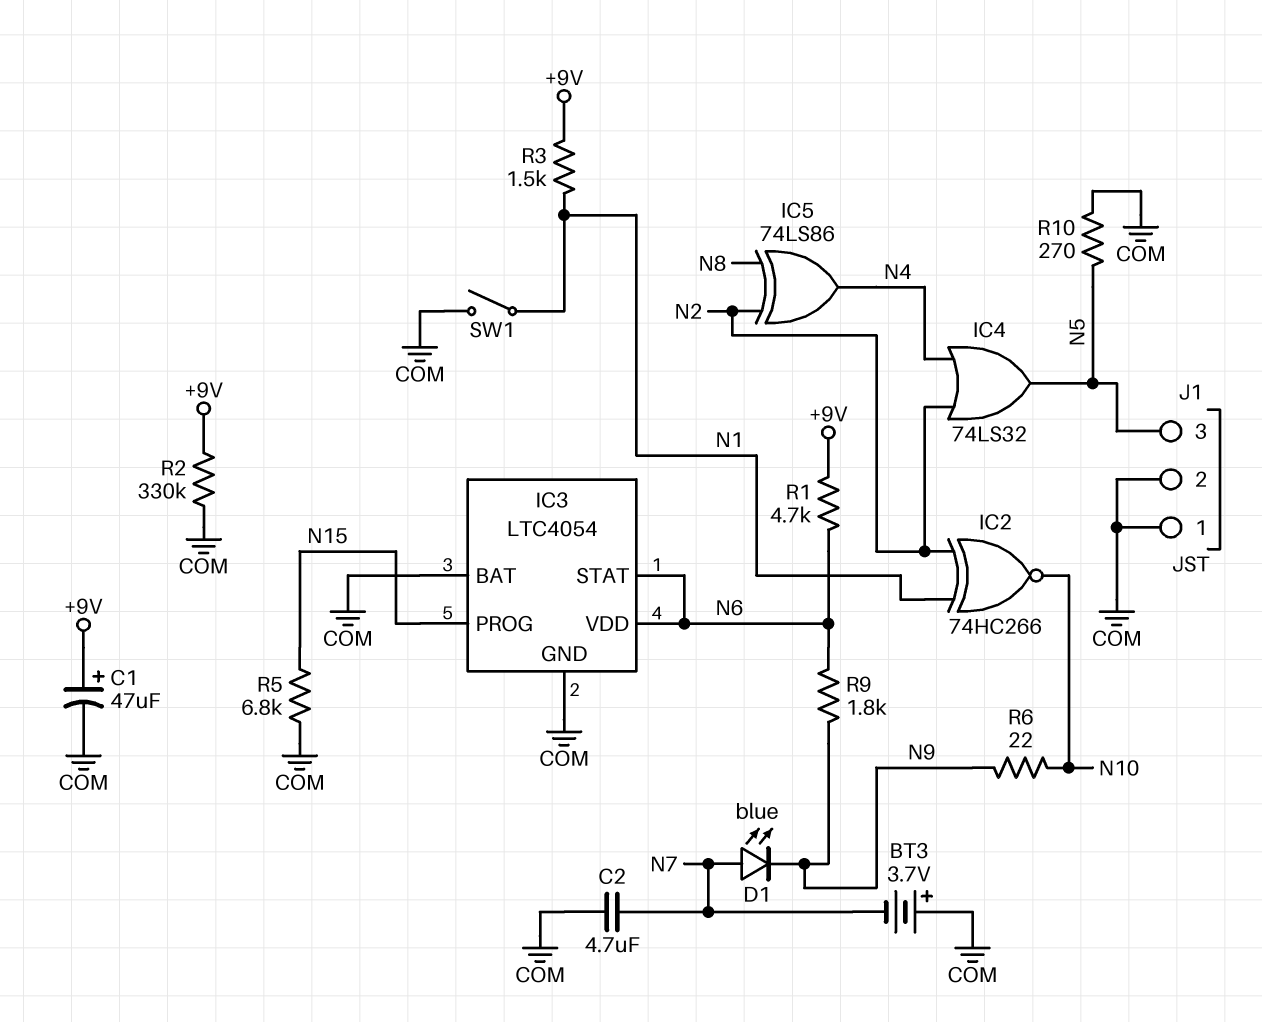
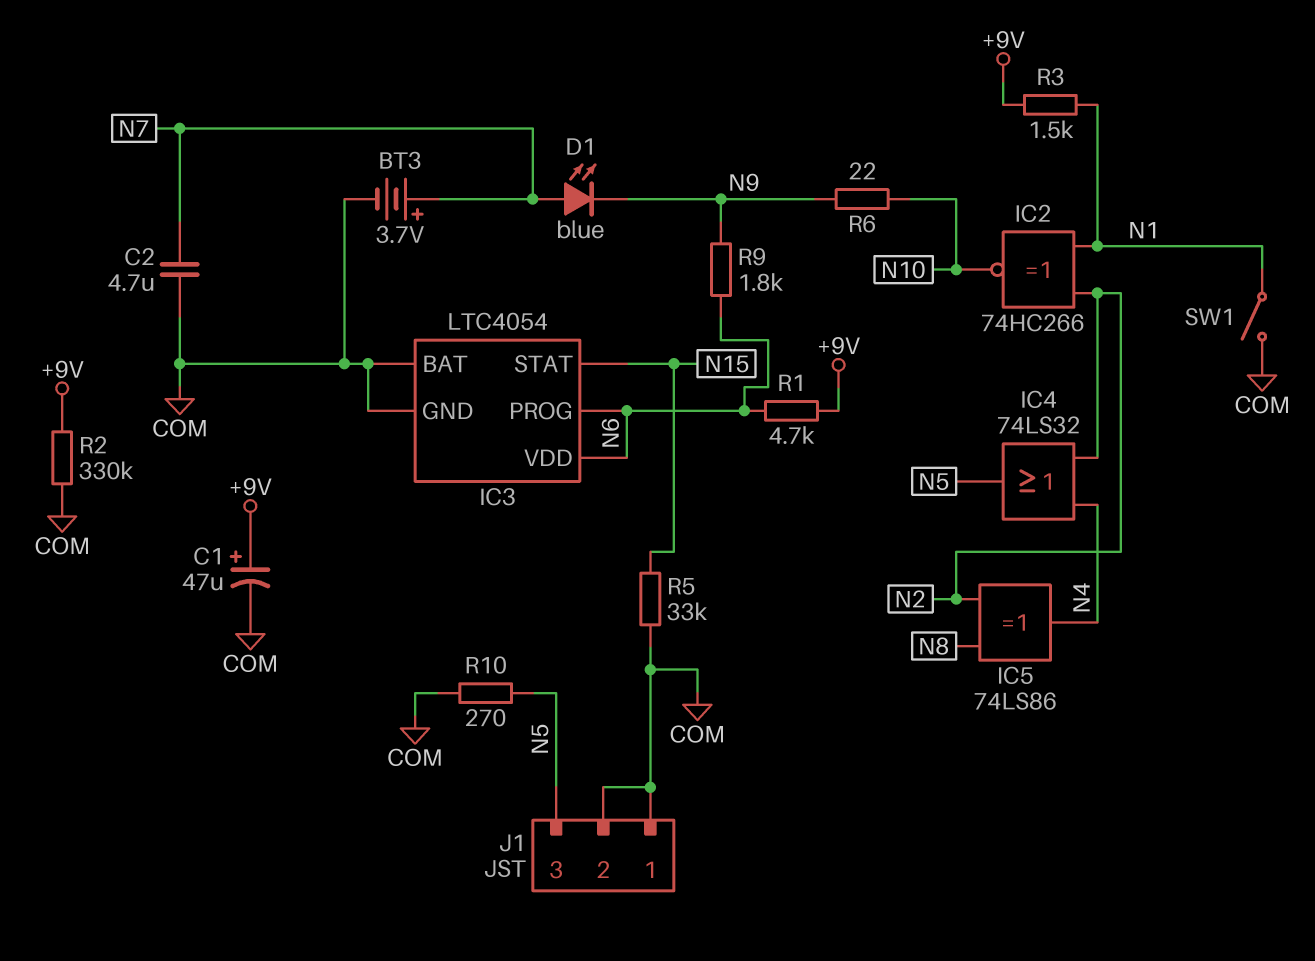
BT3: 3.7V (plus COM, minus N7) -> 3.7V (plus N7, minus COM)
IC3 pin PROG: N15 -> N6
IC3 pin STAT: N6 -> N15
R5: 6.8k (COM, N15) -> 33k (COM, N15)

